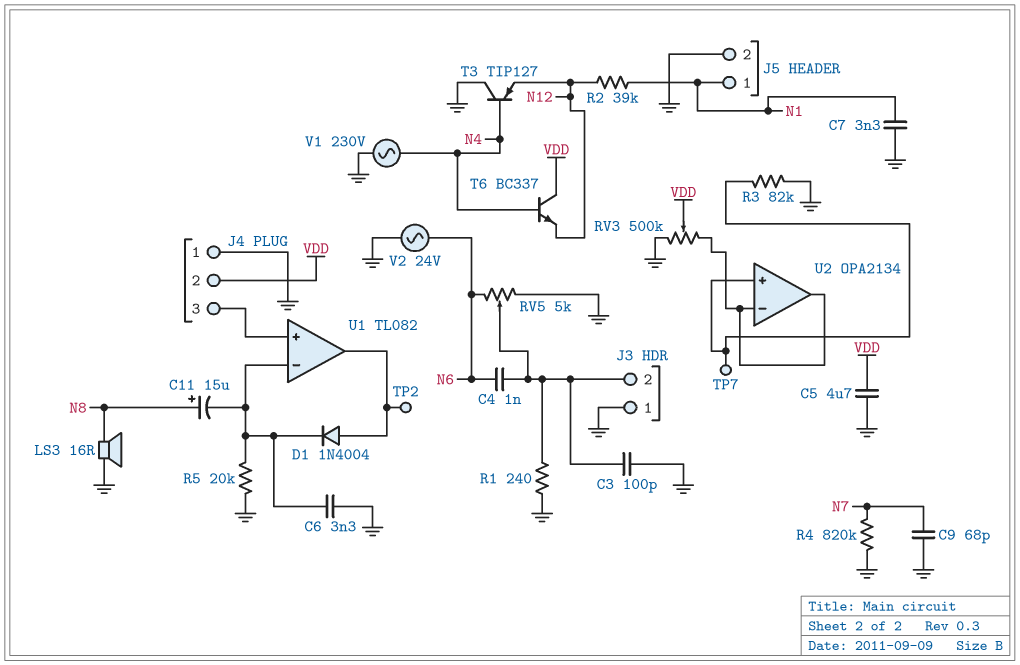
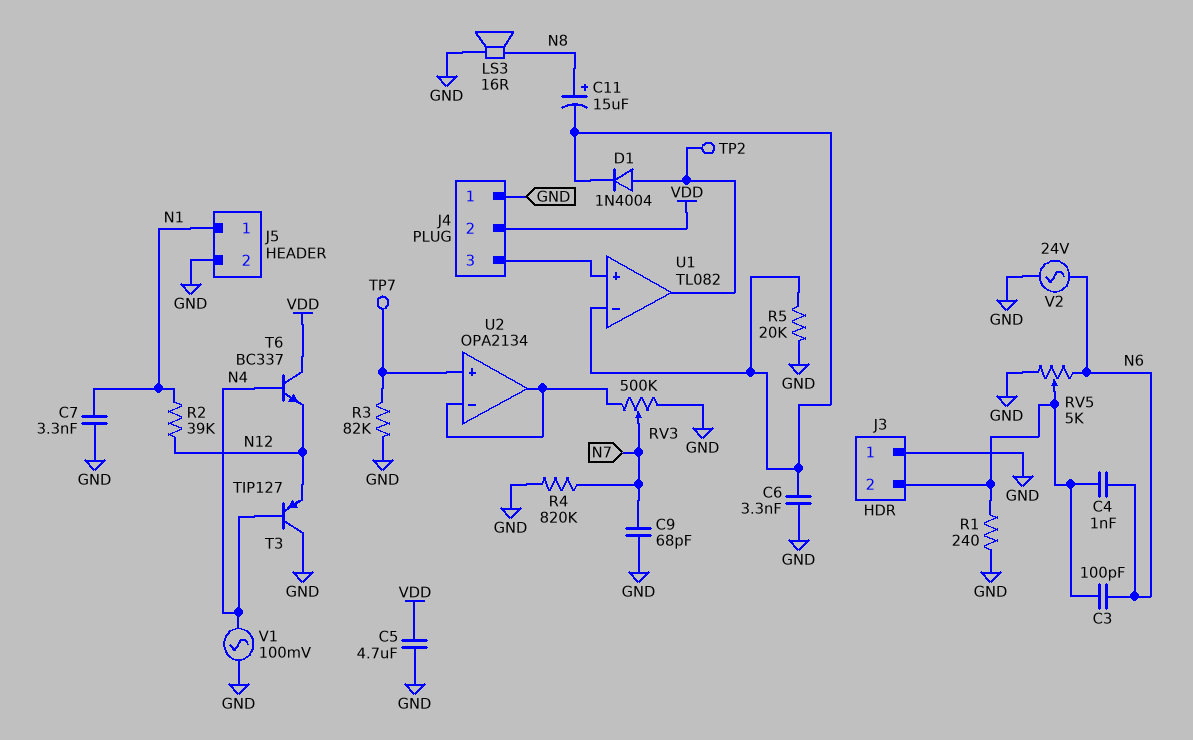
C3: 100pF (GND, J3/2) -> 100pF (J3/2, N6)
RV3: 500k (GND, U2/in-, wiper VDD) -> 500k (GND, U2/in-, wiper N7)
V1: AC 230V (GND, N4) -> AC 100mV (GND, N4)

